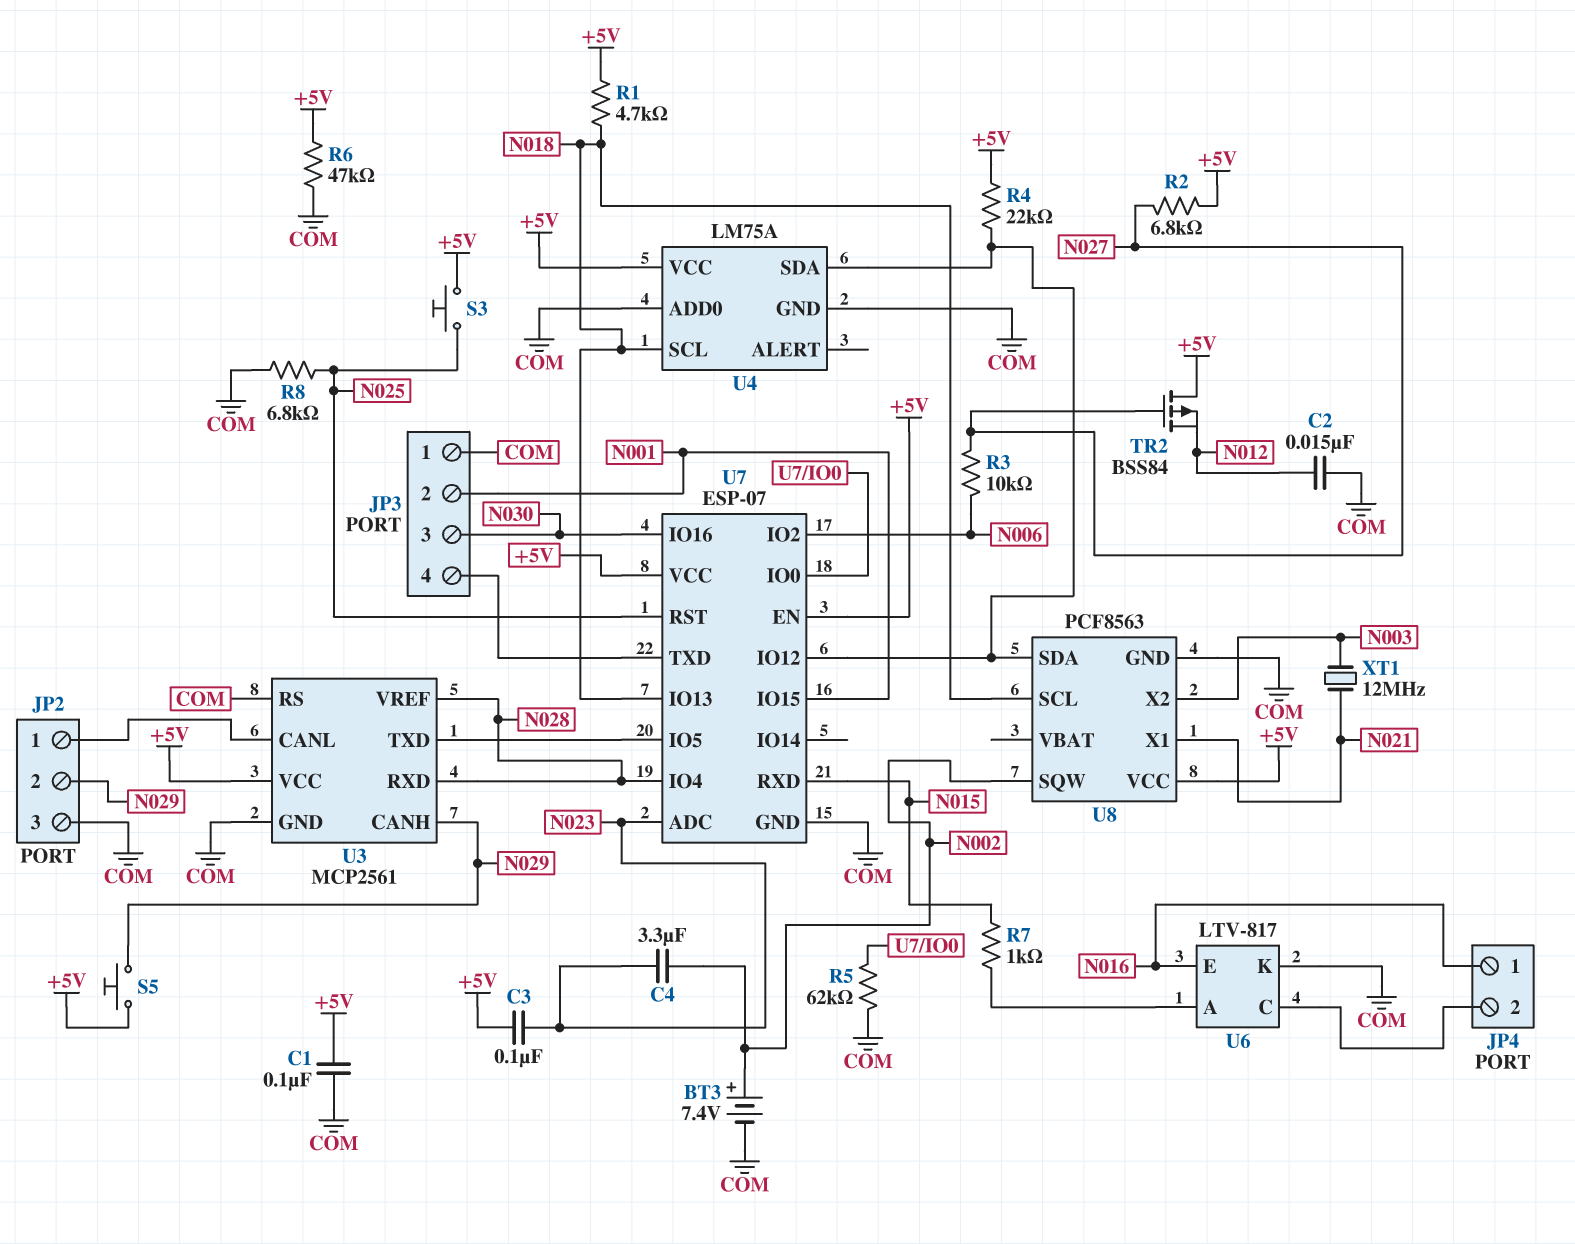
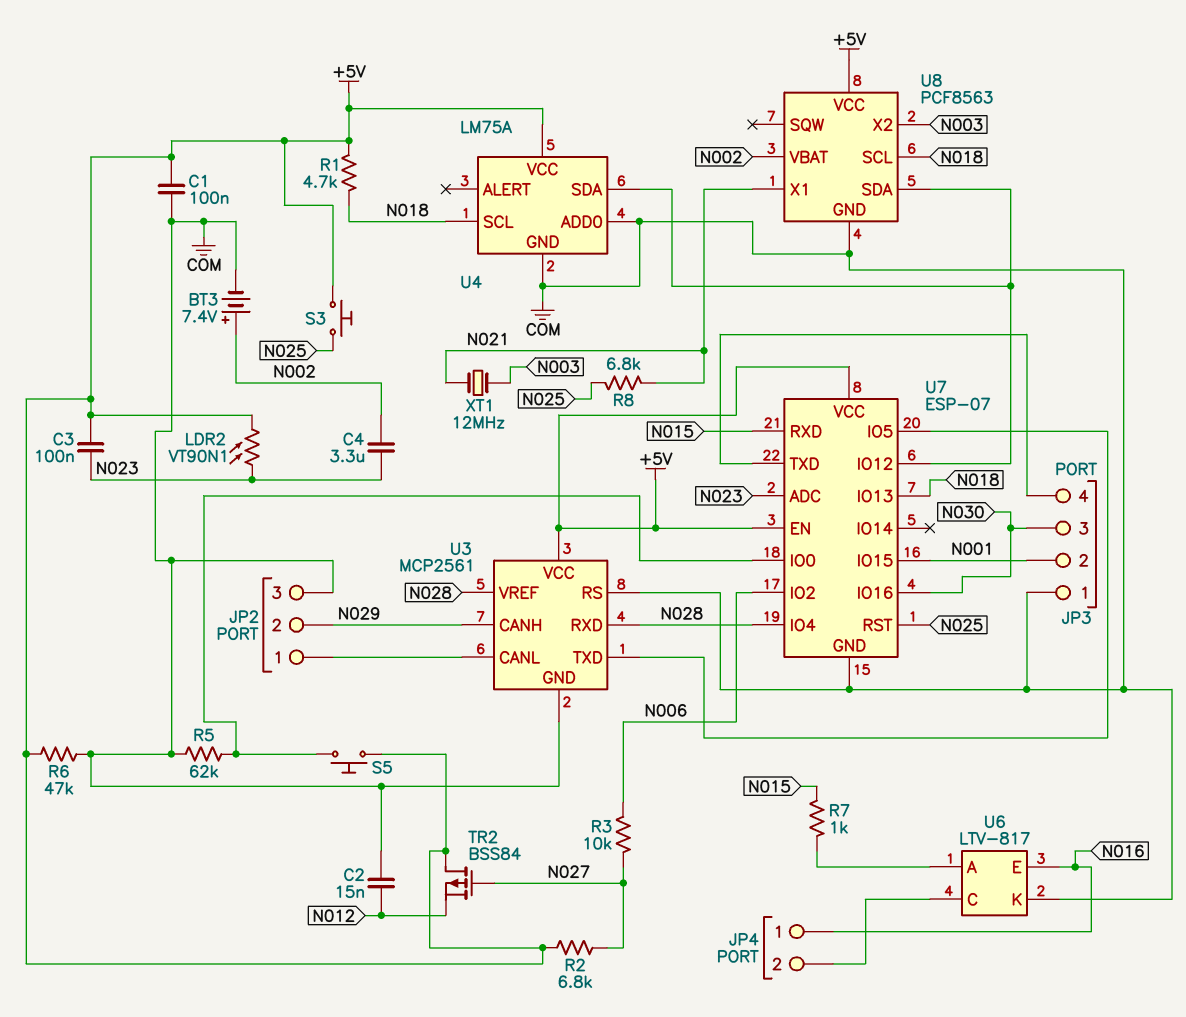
LDR2: none -> VT90N1 (+5V, N023)
R4: 22k (+5V, U4/SDA) -> none
R8: 6.8k (COM, N025) -> 6.8k (N021, N025)
S5: button (+5V, N029) -> button (+5V, U7/IO0)
U8 pin SQW: N002 -> none
U8 pin VBAT: none -> N002

